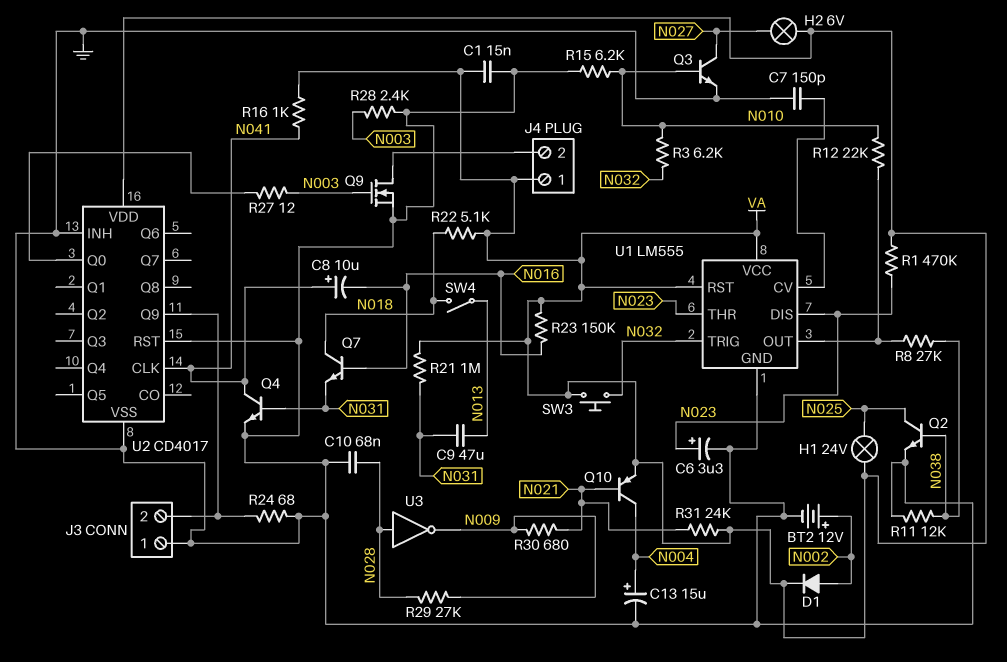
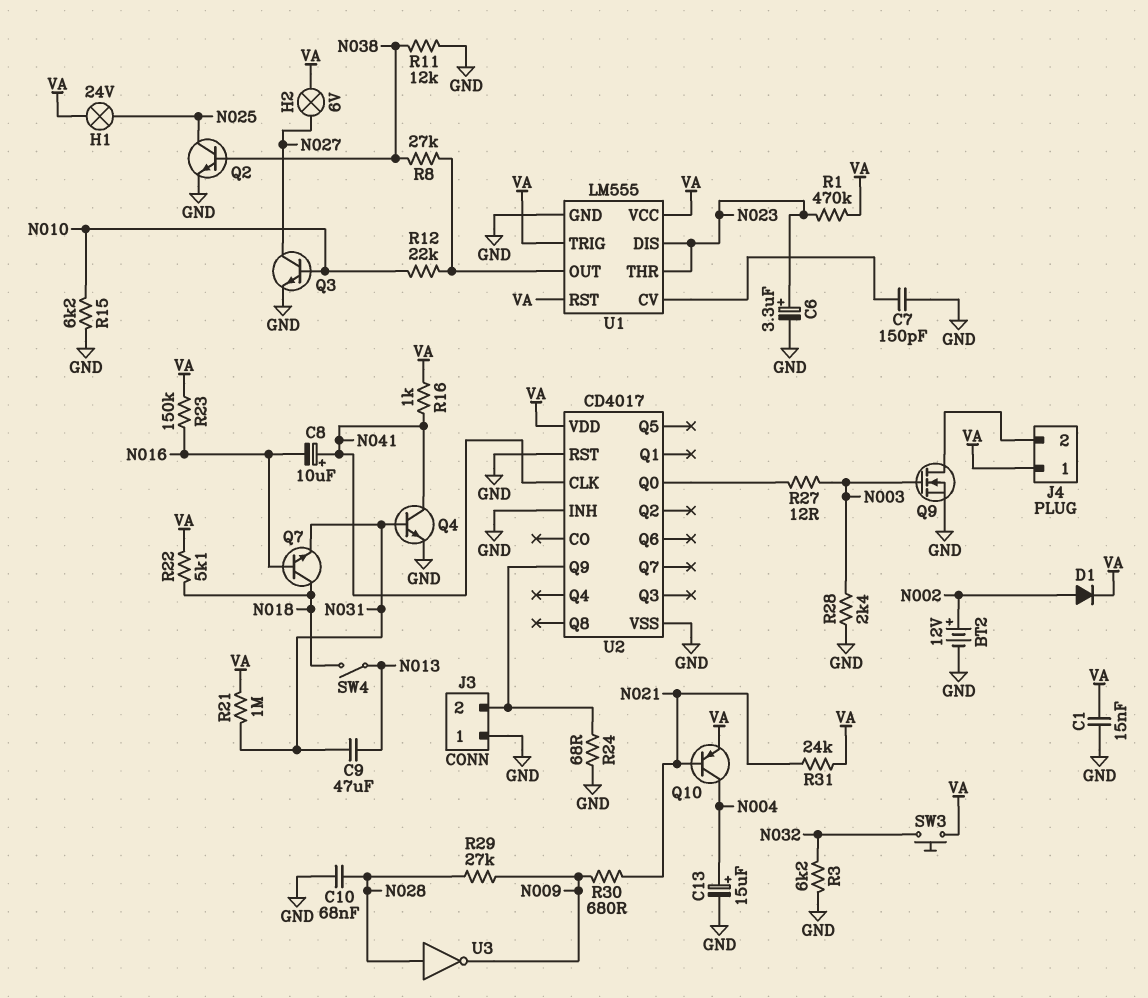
R3: 6.2k (N010, N032) -> 6.2k (GND, N032)
U1 pin TRIG: N032 -> VA

